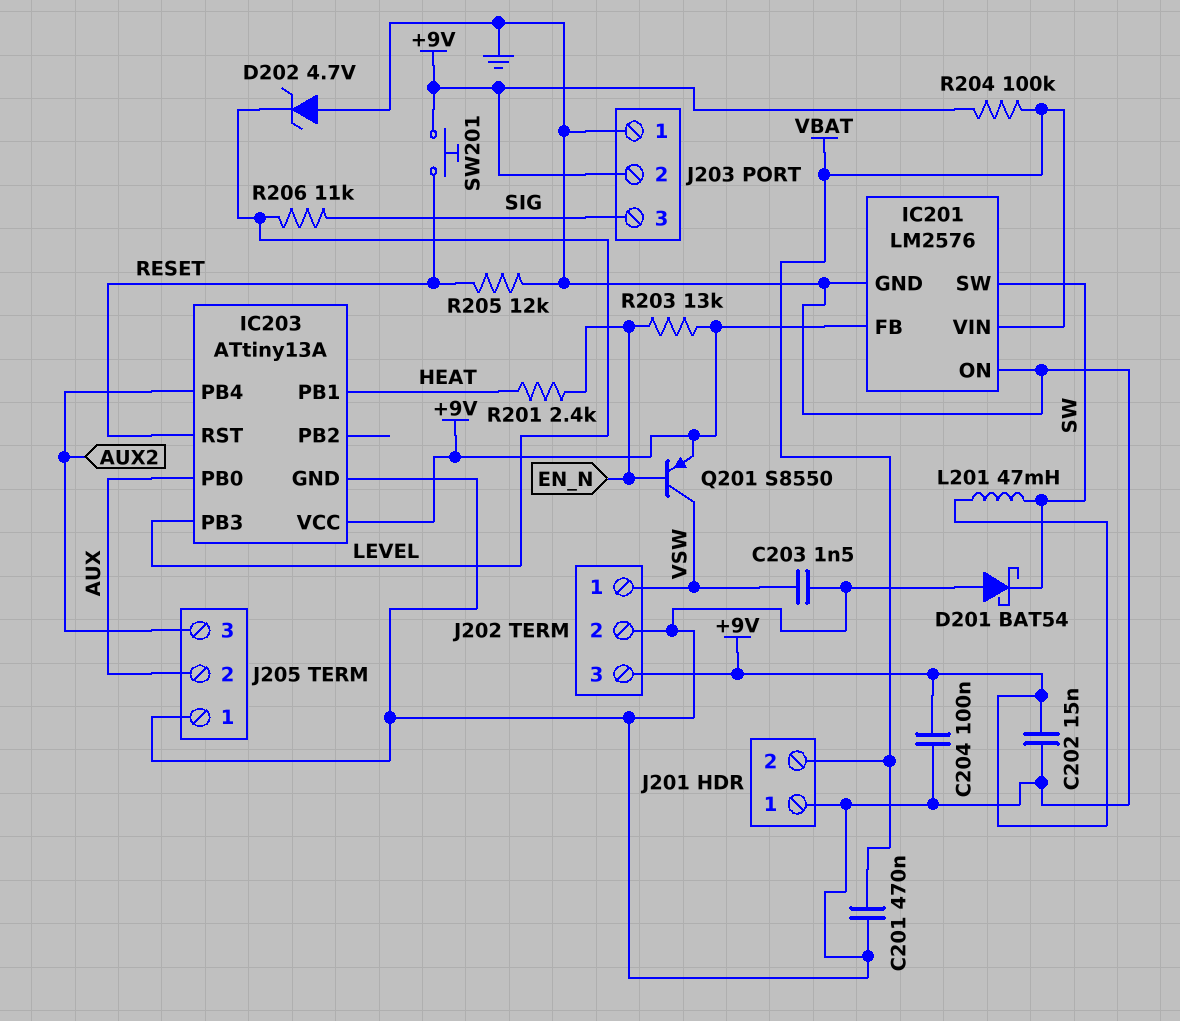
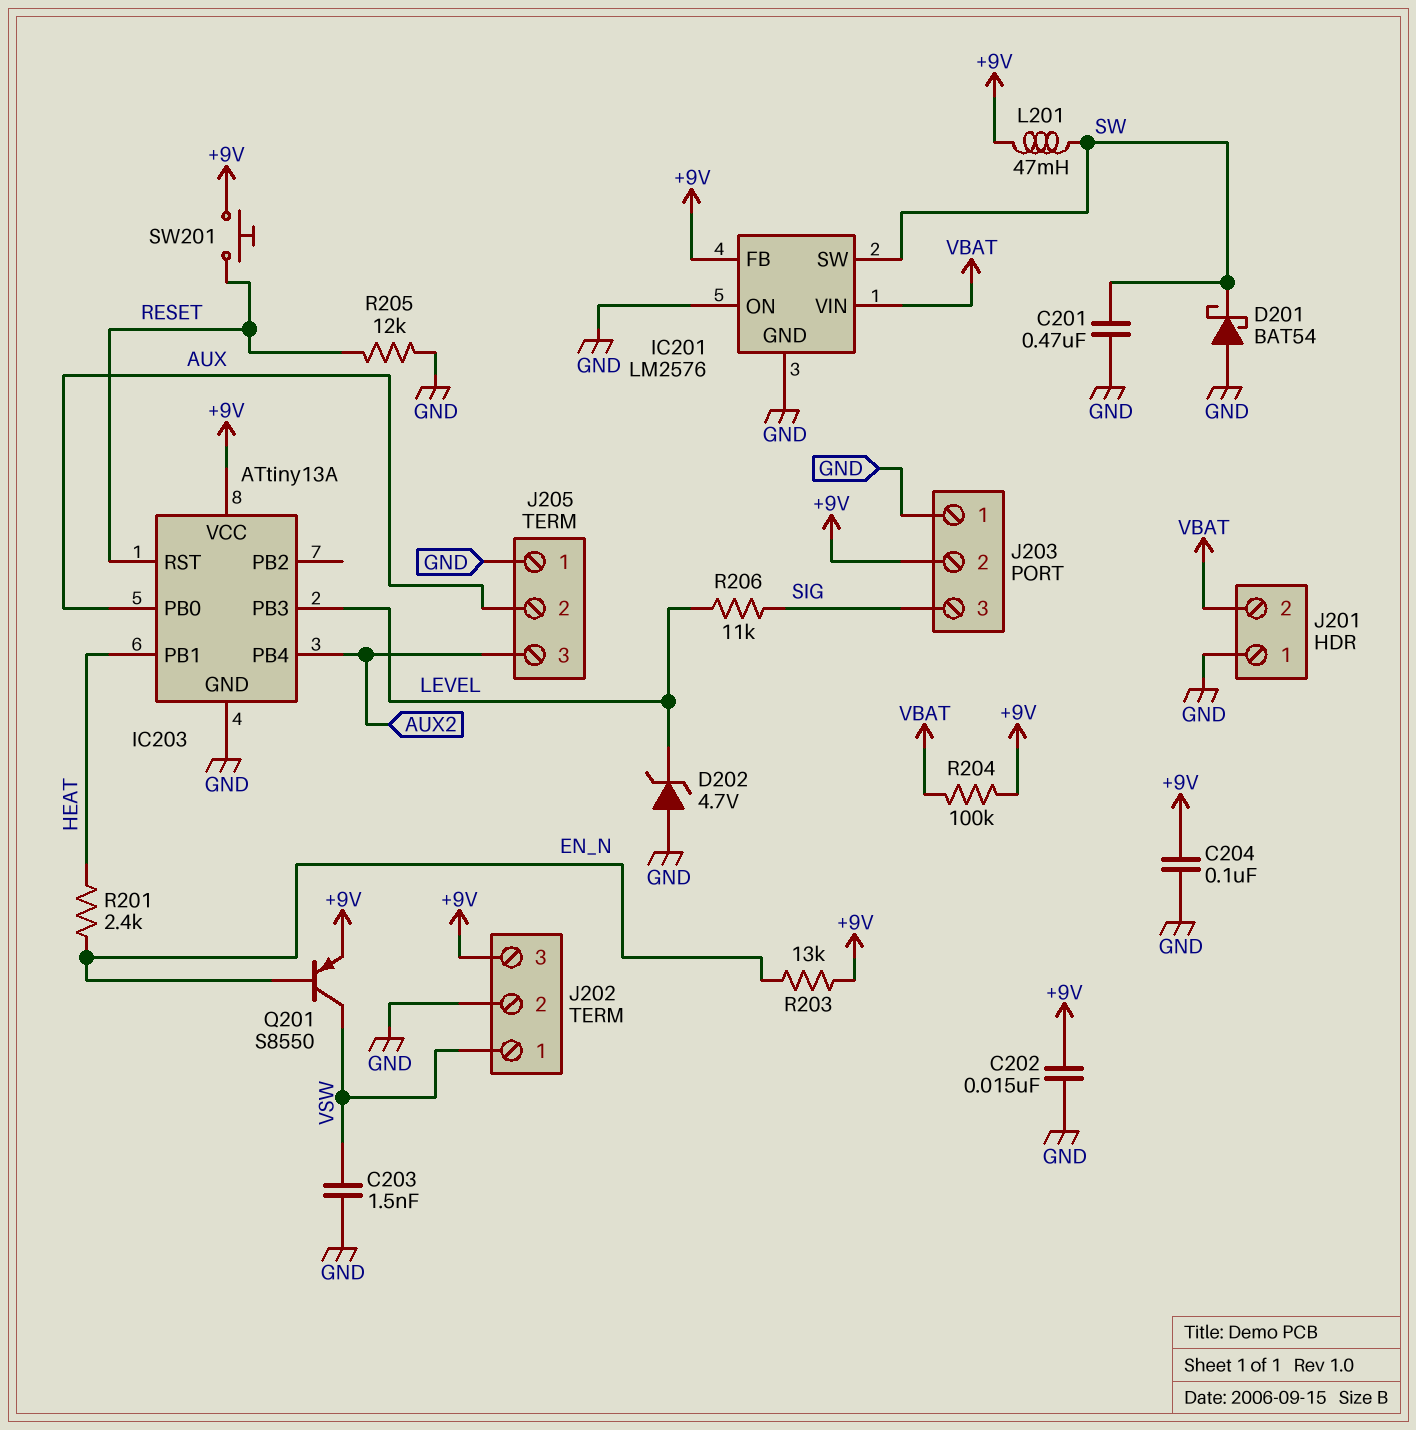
C201: 470nF (GND, VBAT) -> 470nF (GND, SW)

